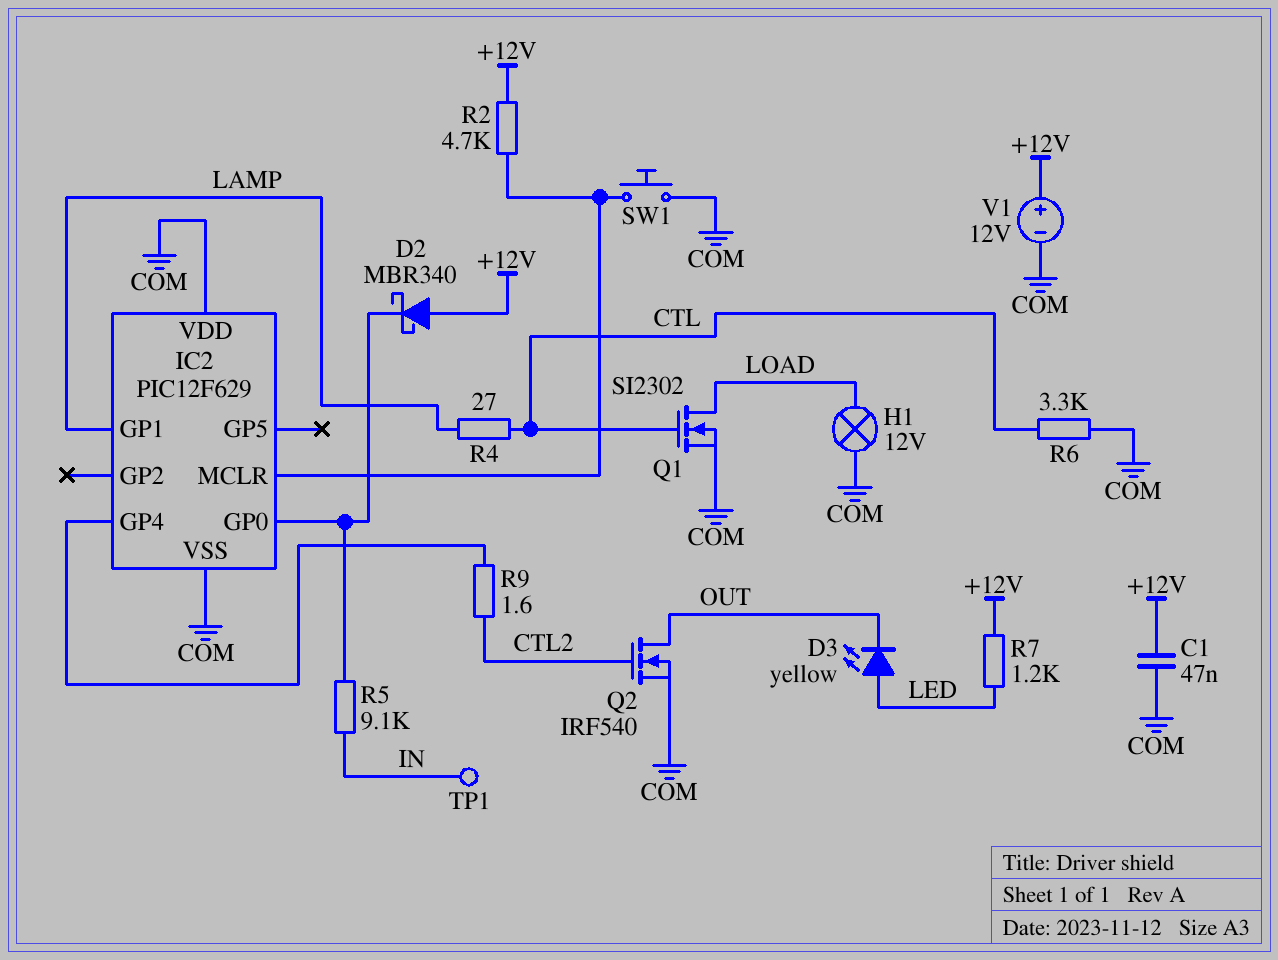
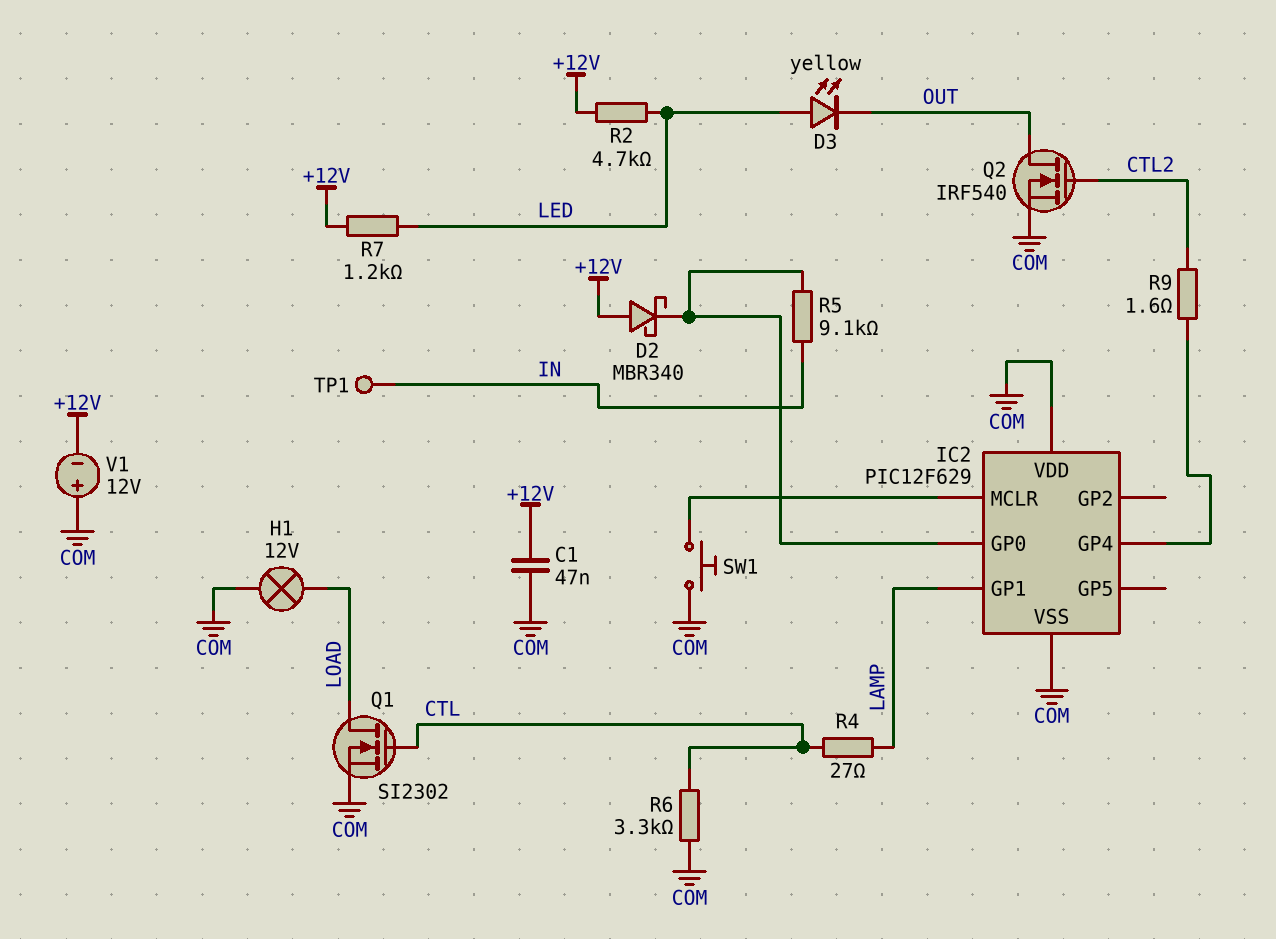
R2: 4.7k (+12V, IC2/MCLR) -> 4.7k (+12V, LED)
V1: 12V (plus +12V, minus COM) -> 12V (plus COM, minus +12V)

